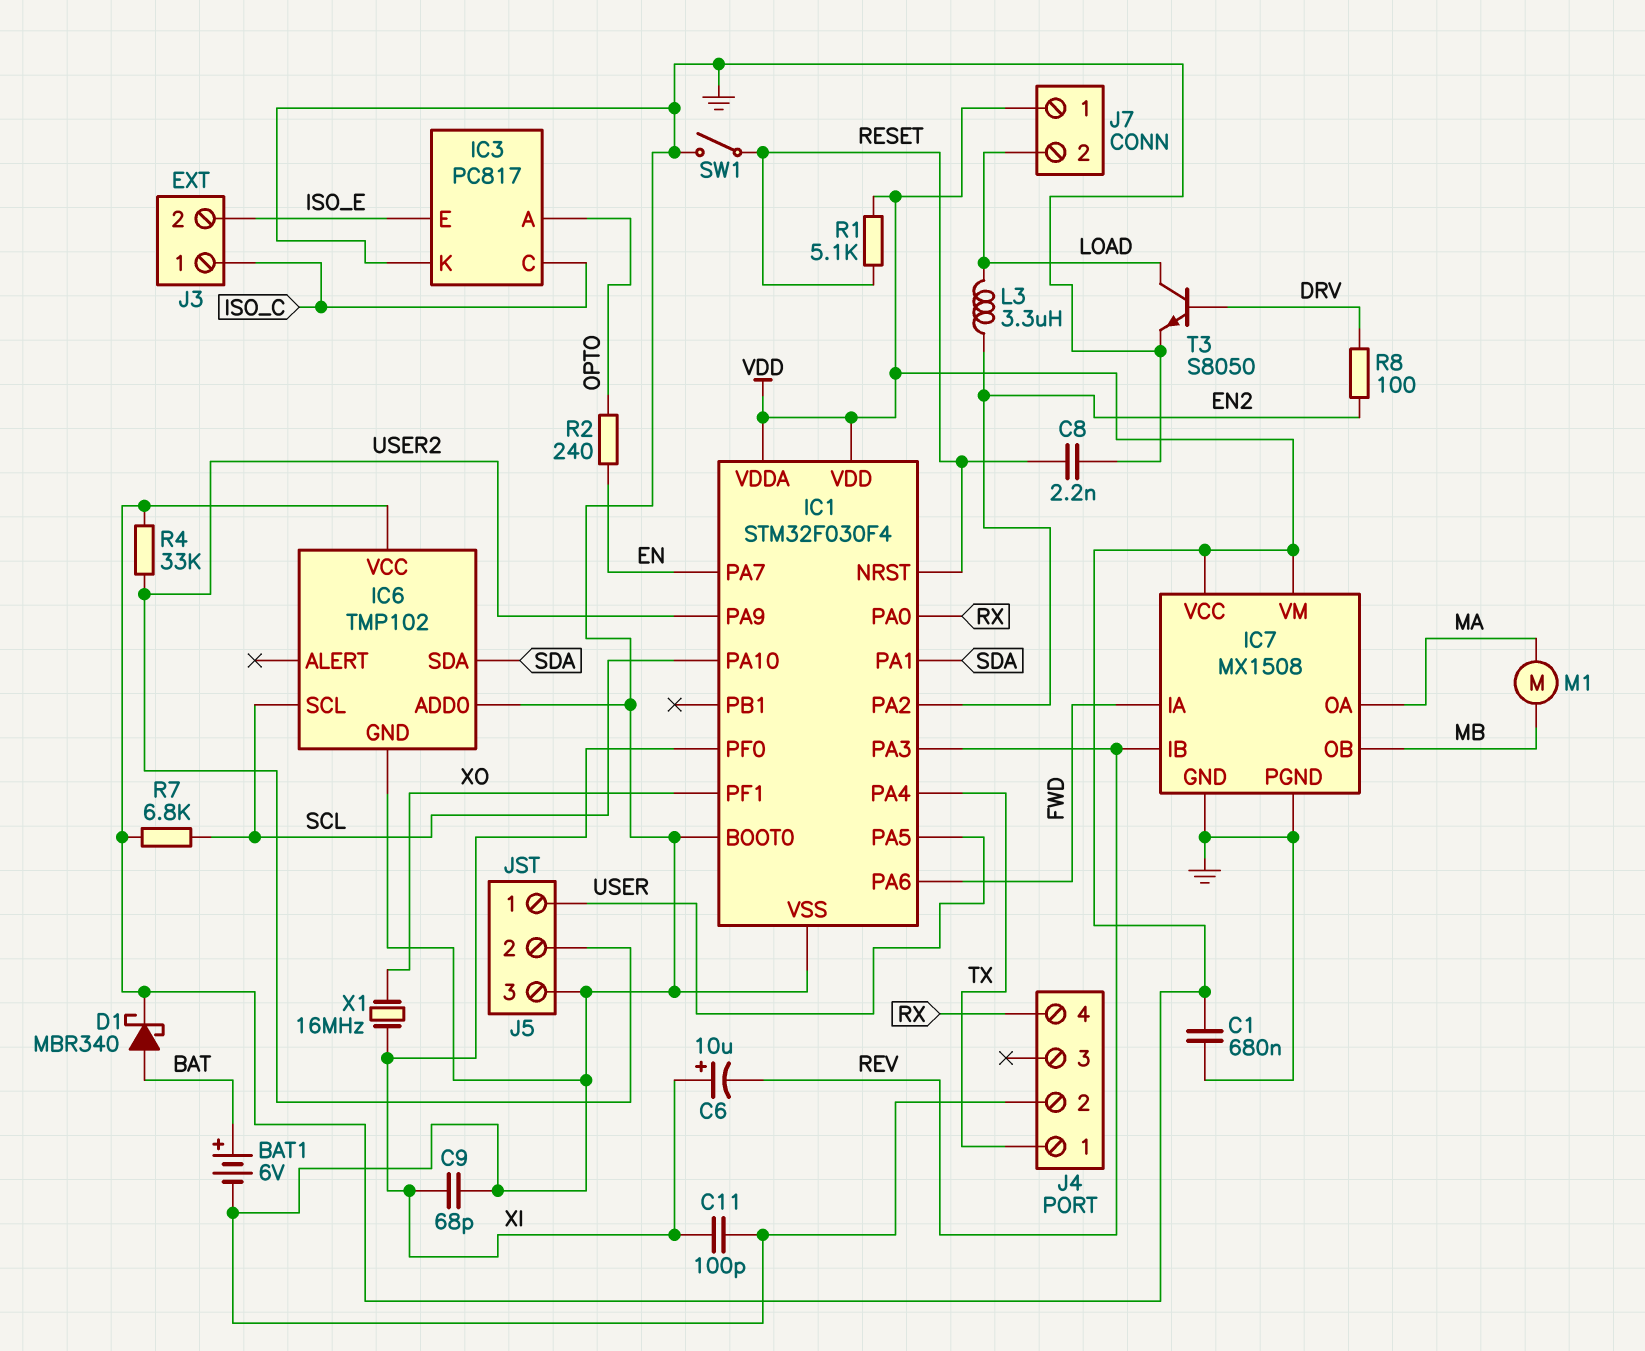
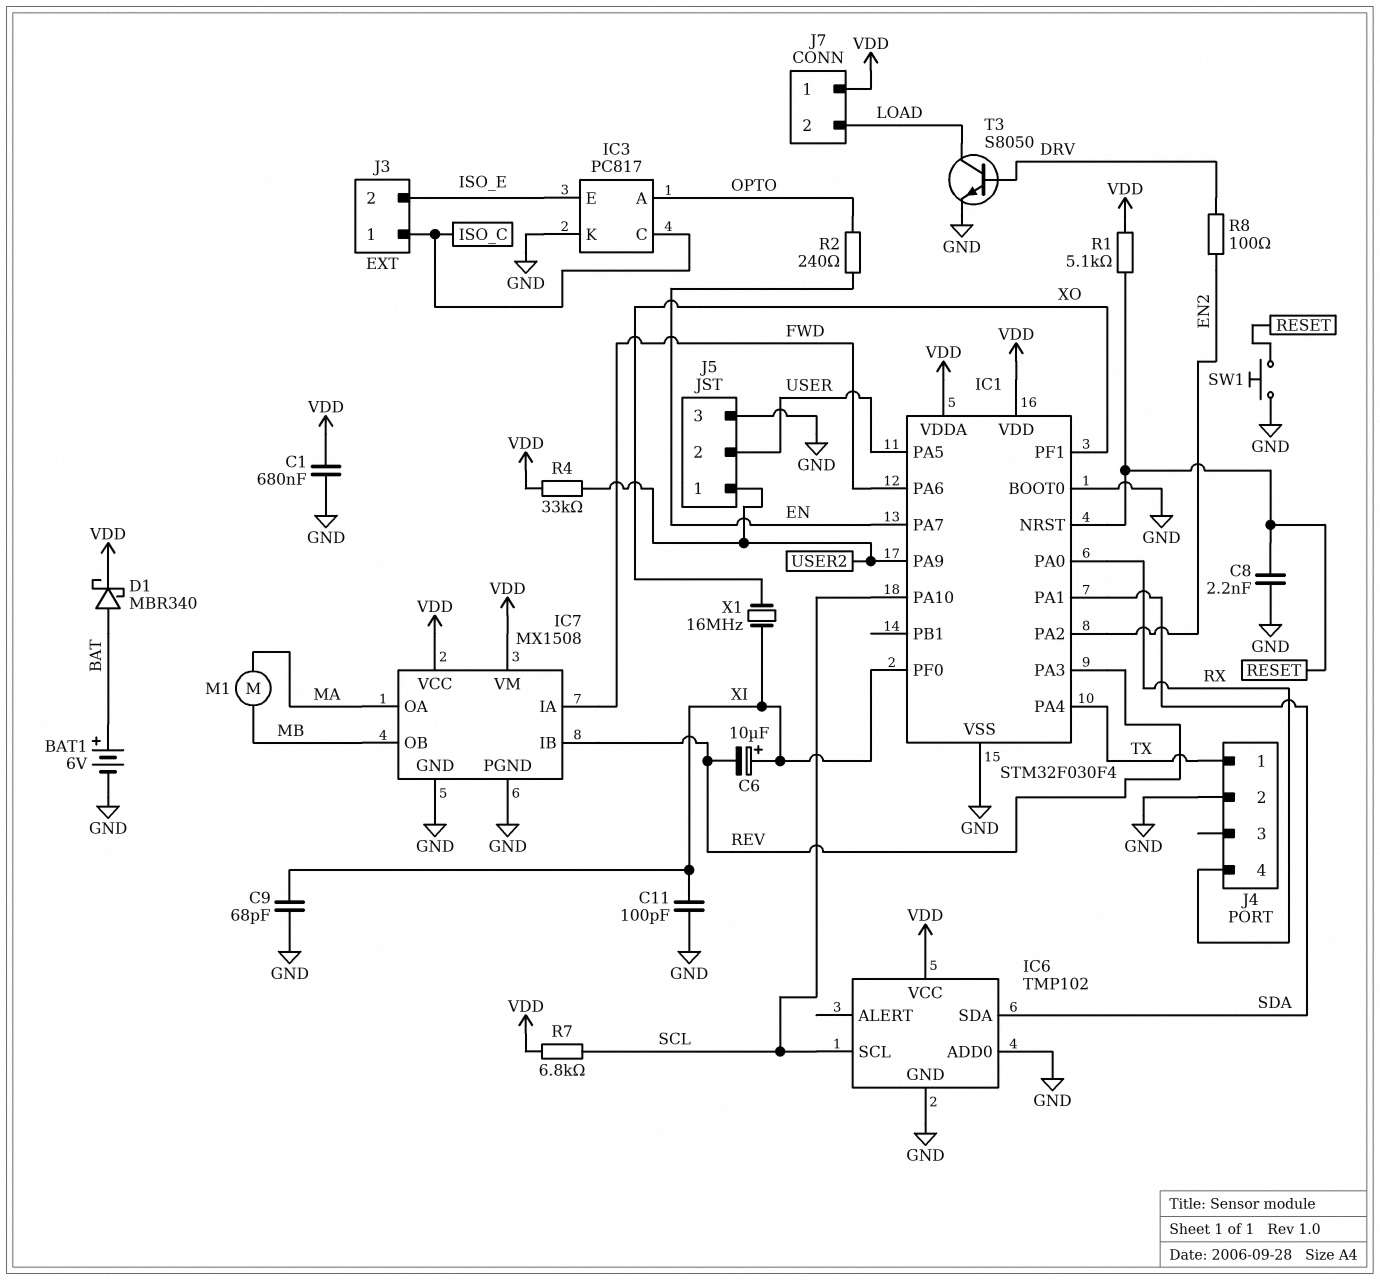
J5 pin 1: USER -> USER2
J5 pin 2: USER2 -> USER
L3: 3.3uH (EN2, LOAD) -> none
SW1: switch (GND, RESET) -> button (GND, RESET)

